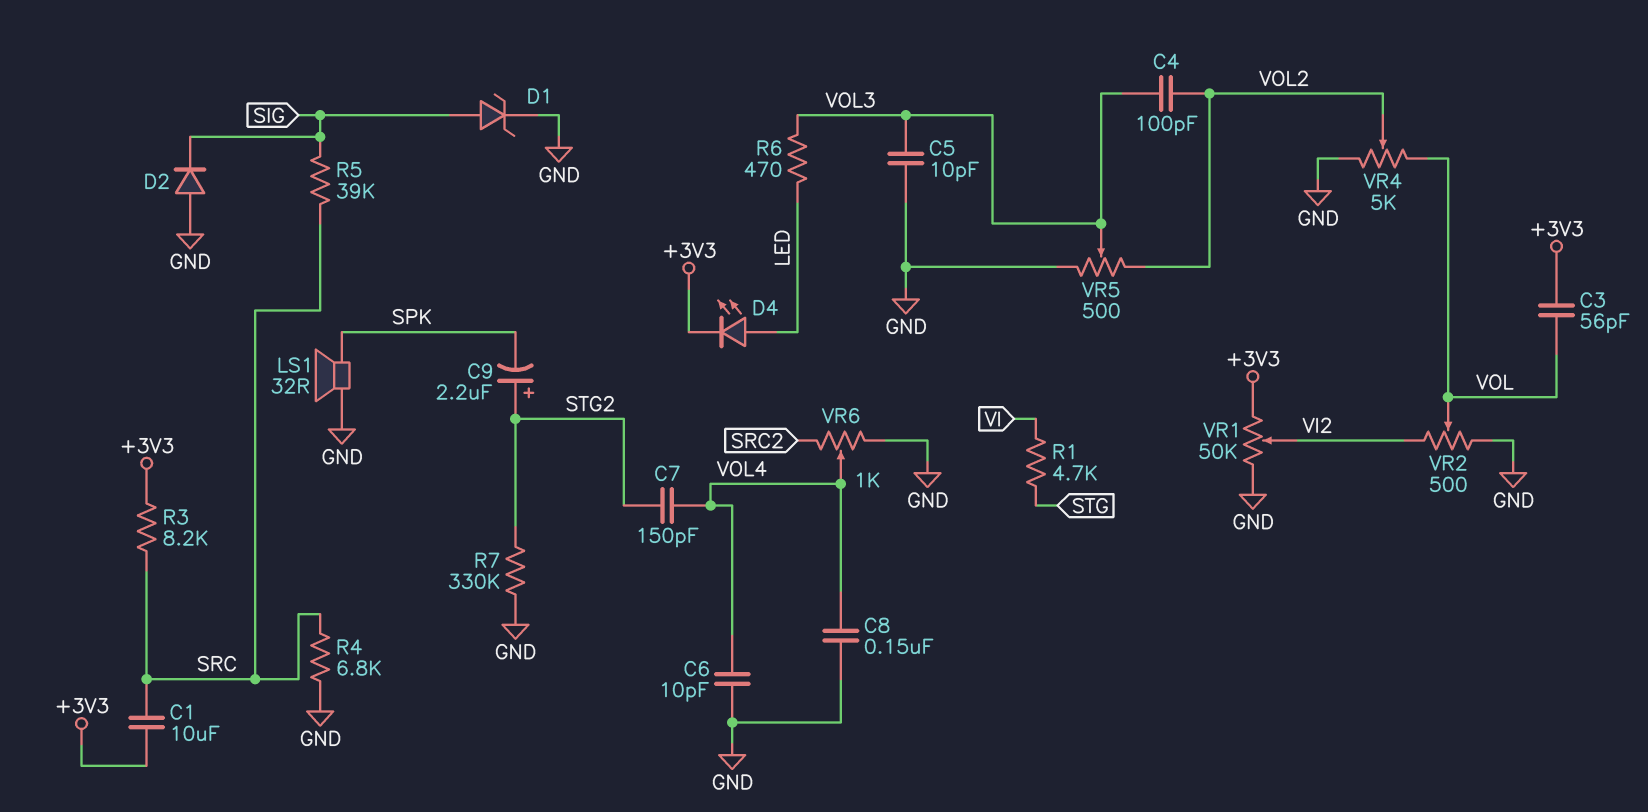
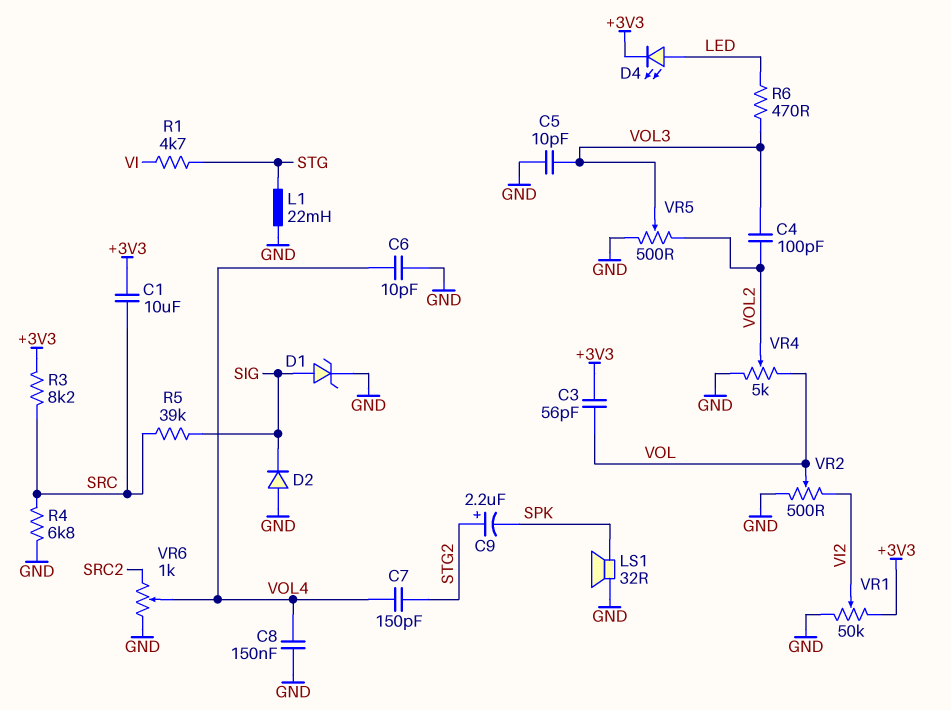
L1: none -> 22mH (GND, STG)
R7: 330k (GND, STG2) -> none

